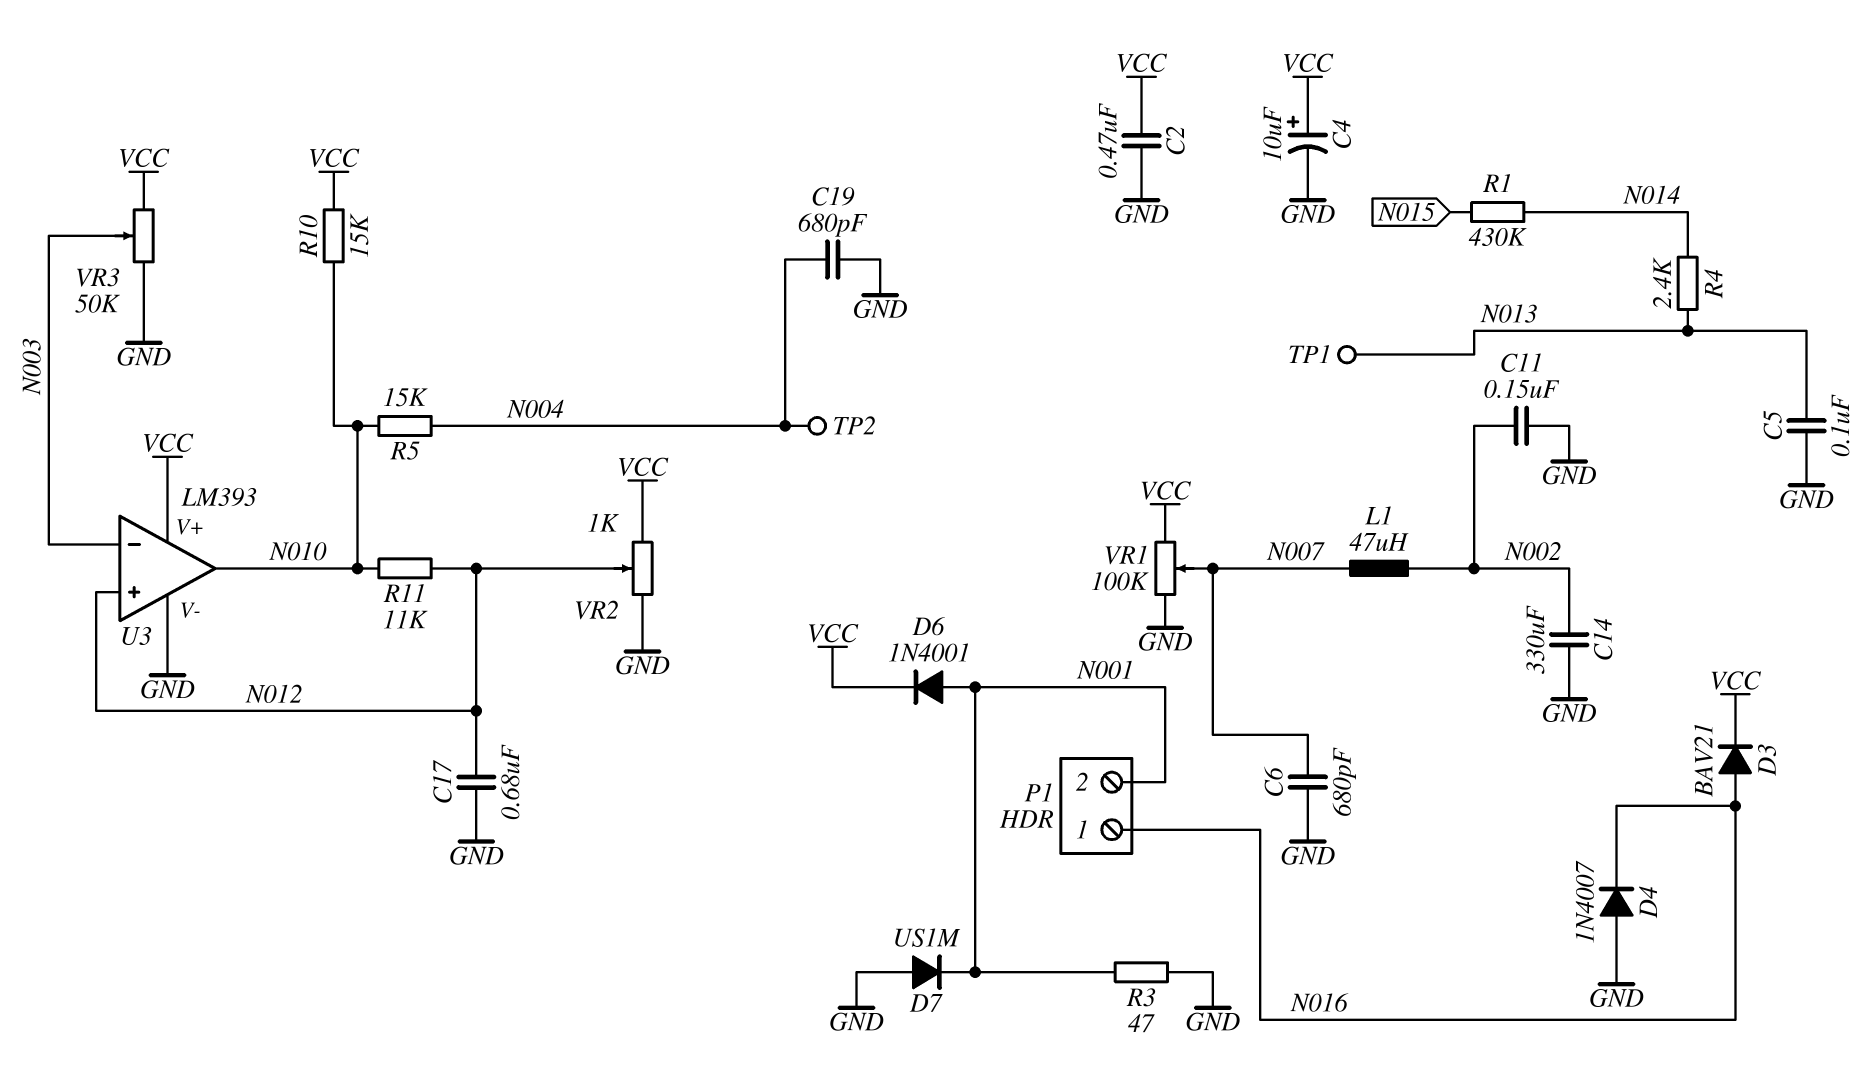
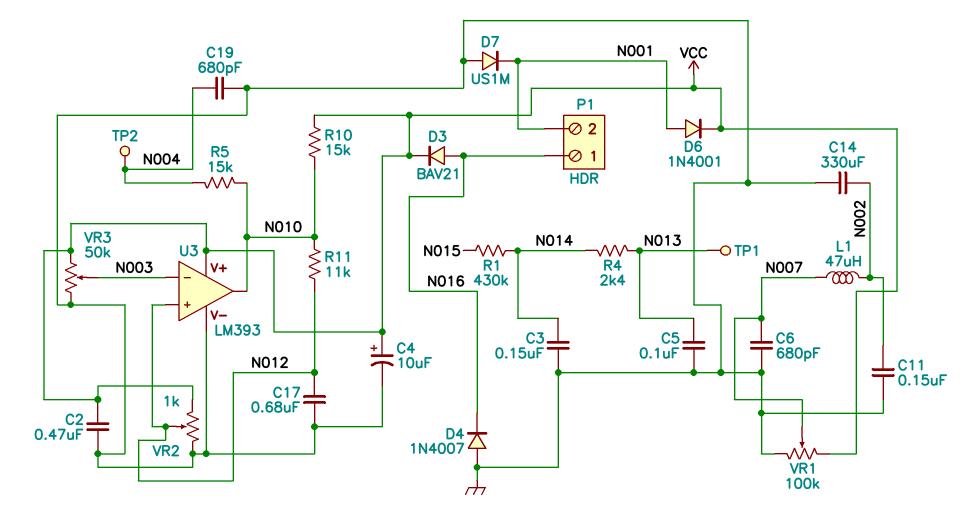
C3: none -> 150nF (GND, N014)
R3: 47 (GND, N001) -> none

